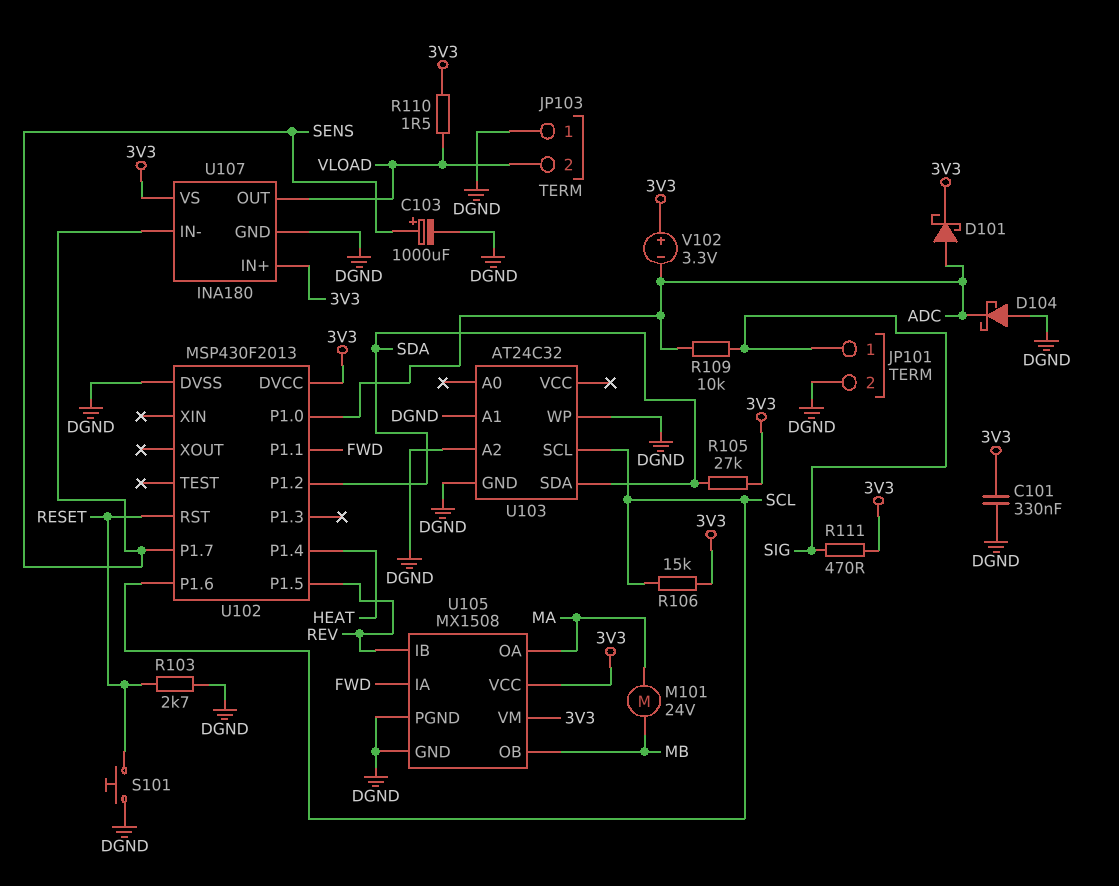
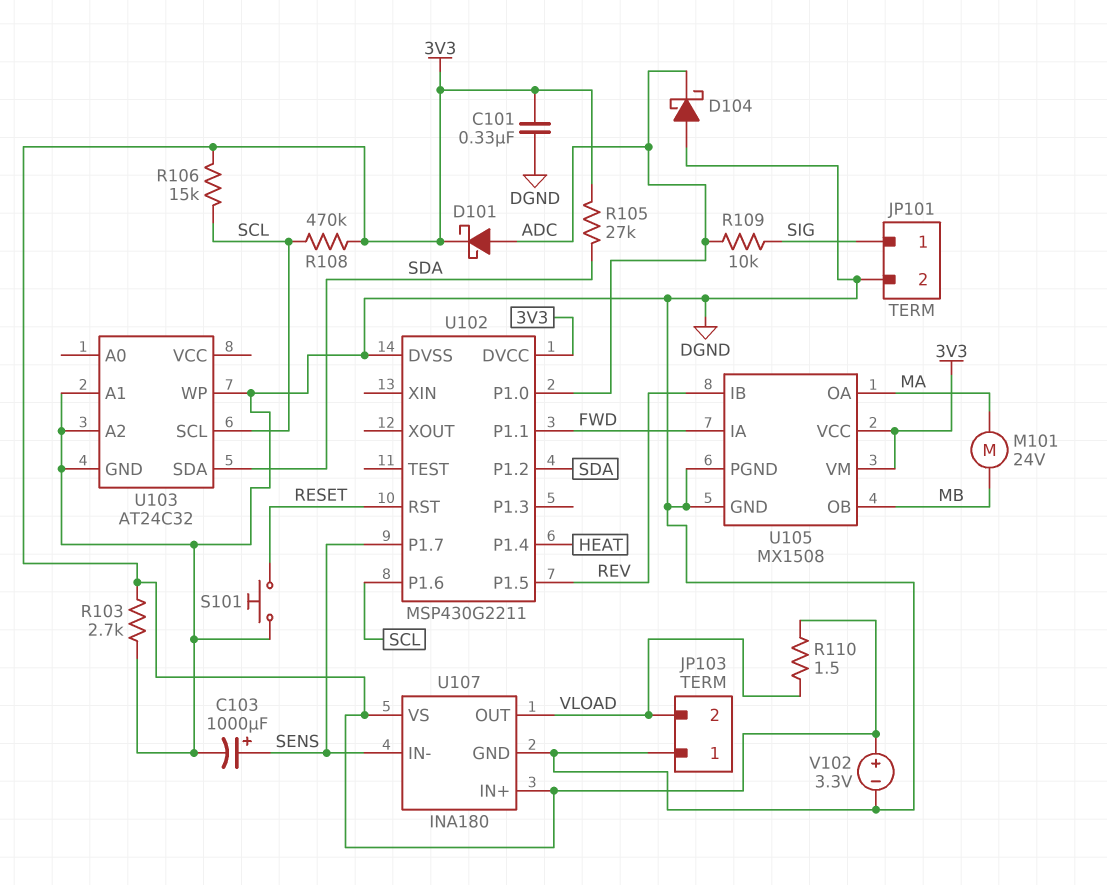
R103: 2.7k (DGND, RESET) -> 2.7k (3V3, DGND)
R108: none -> 470k (3V3, SCL)
R111: 470 (3V3, SIG) -> none
U102: MSP430F2013 -> MSP430G2211
V102: 3.3V (plus 3V3, minus ADC) -> 3.3V (plus 3V3, minus DGND)

